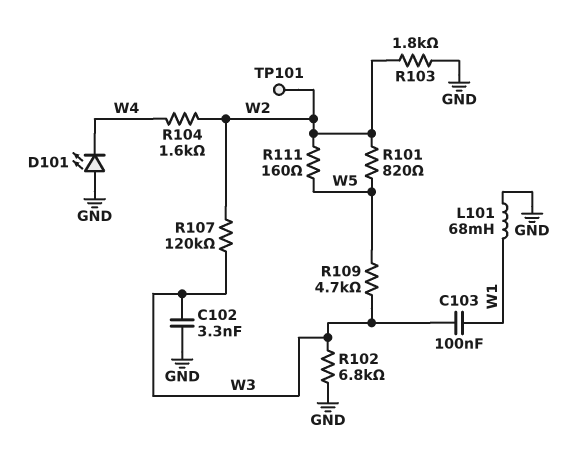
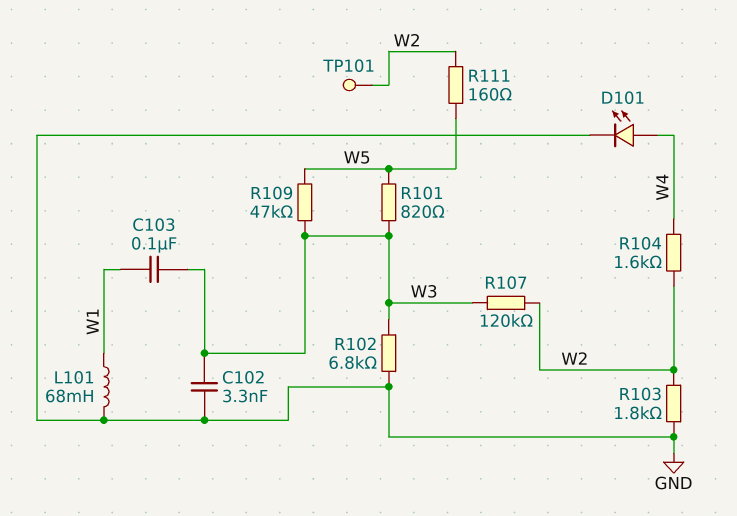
D101: LED (A GND, K W4) -> LED (A W4, K GND)
R101: 820 (W2, W5) -> 820 (W3, W5)
R109: 4.7k (W3, W5) -> 47k (W3, W5)

